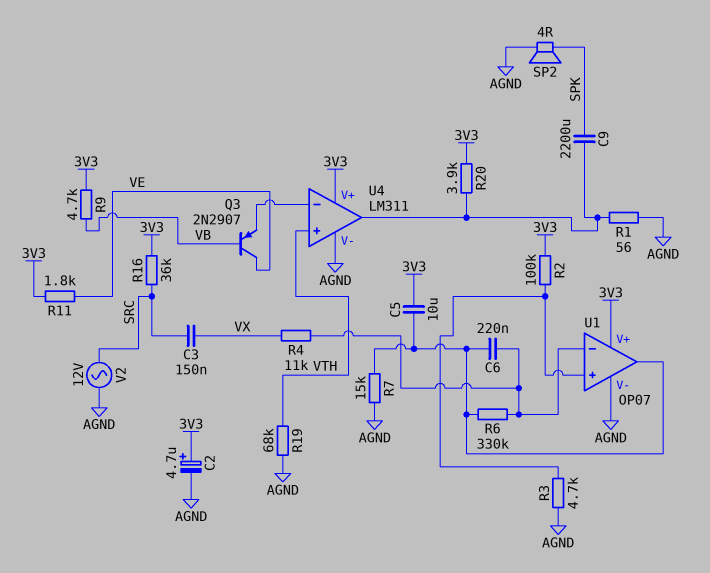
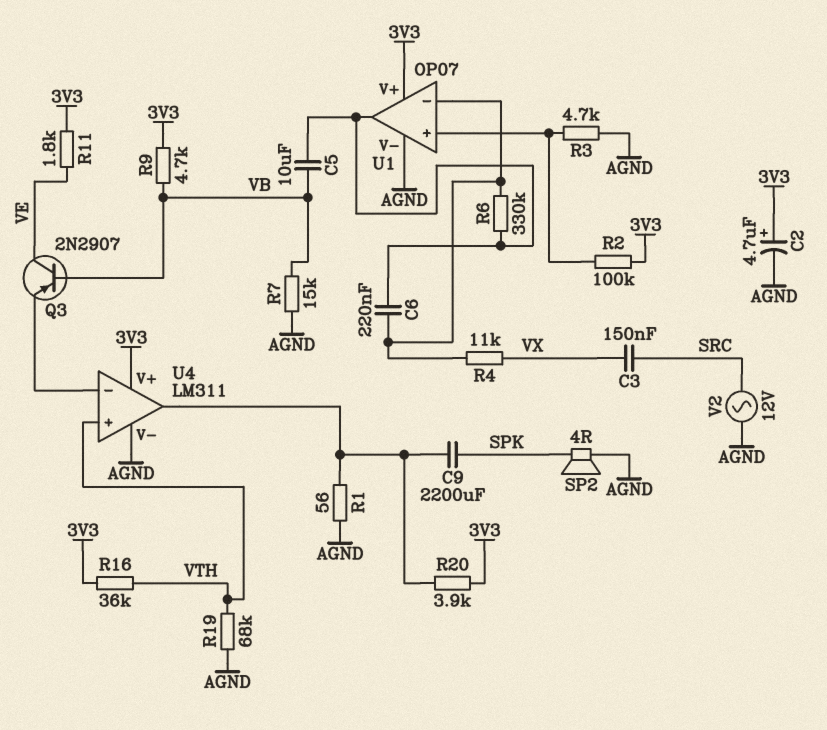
C5: 10uF (3V3, U1/out) -> 10uF (U1/out, VB)
R7: 15k (AGND, U1/out) -> 15k (AGND, VB)
R16: 36k (3V3, SRC) -> 36k (3V3, VTH)

